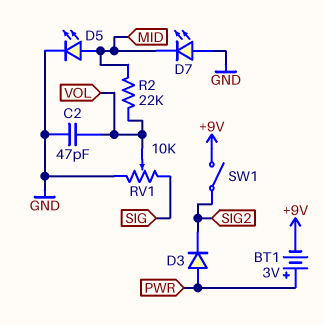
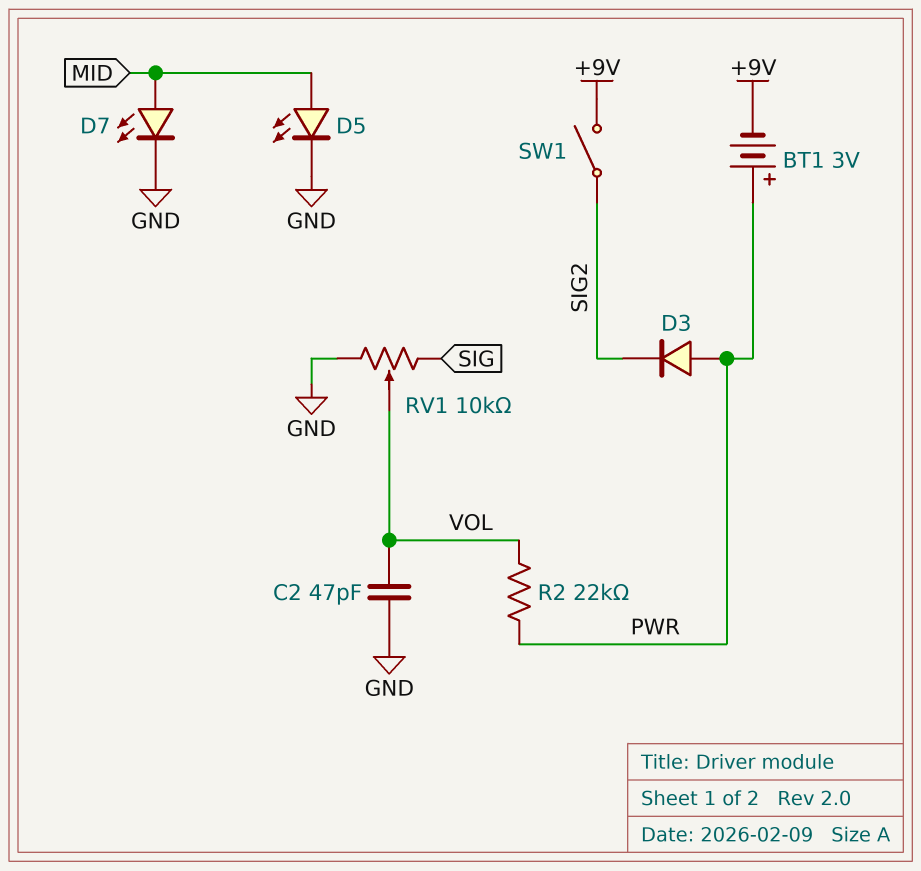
D7: LED (A GND, K MID) -> LED (A MID, K GND)
R2: 22k (MID, VOL) -> 22k (PWR, VOL)

